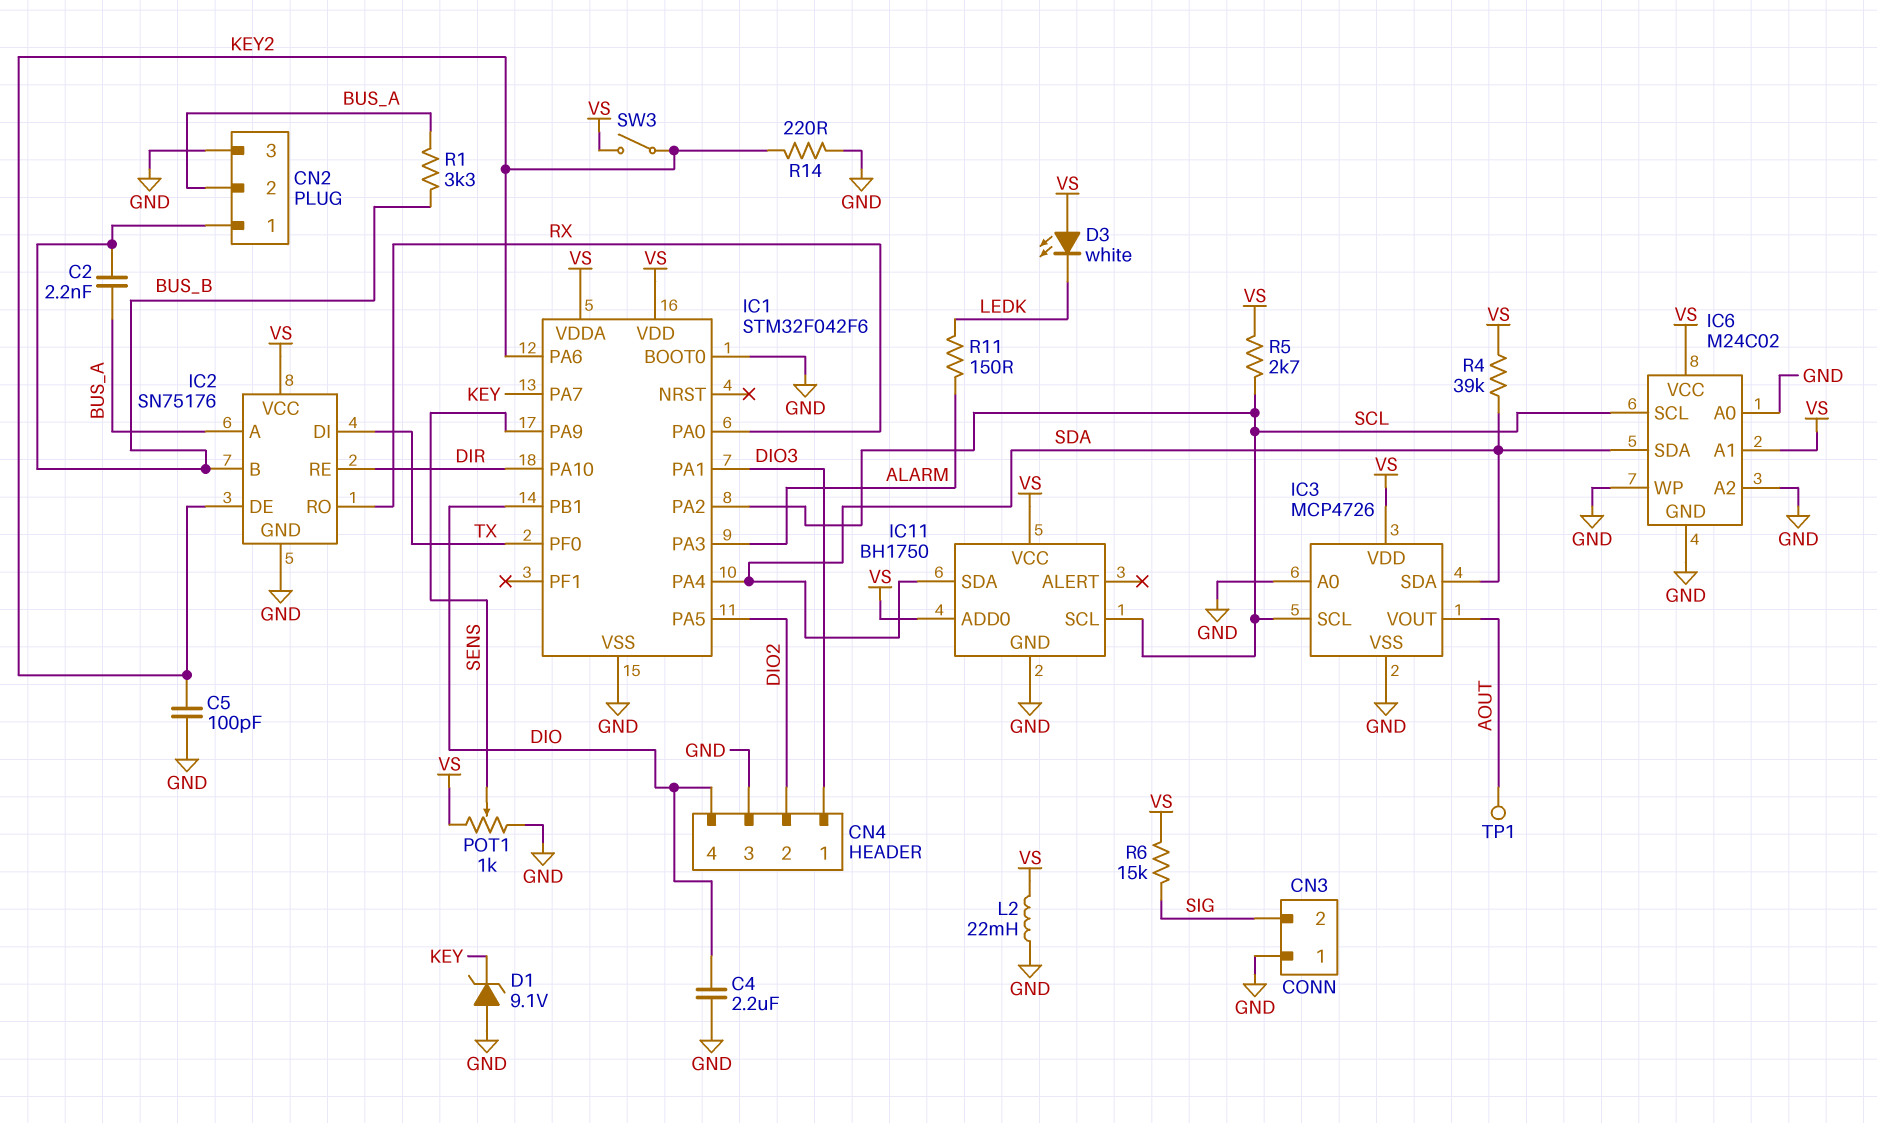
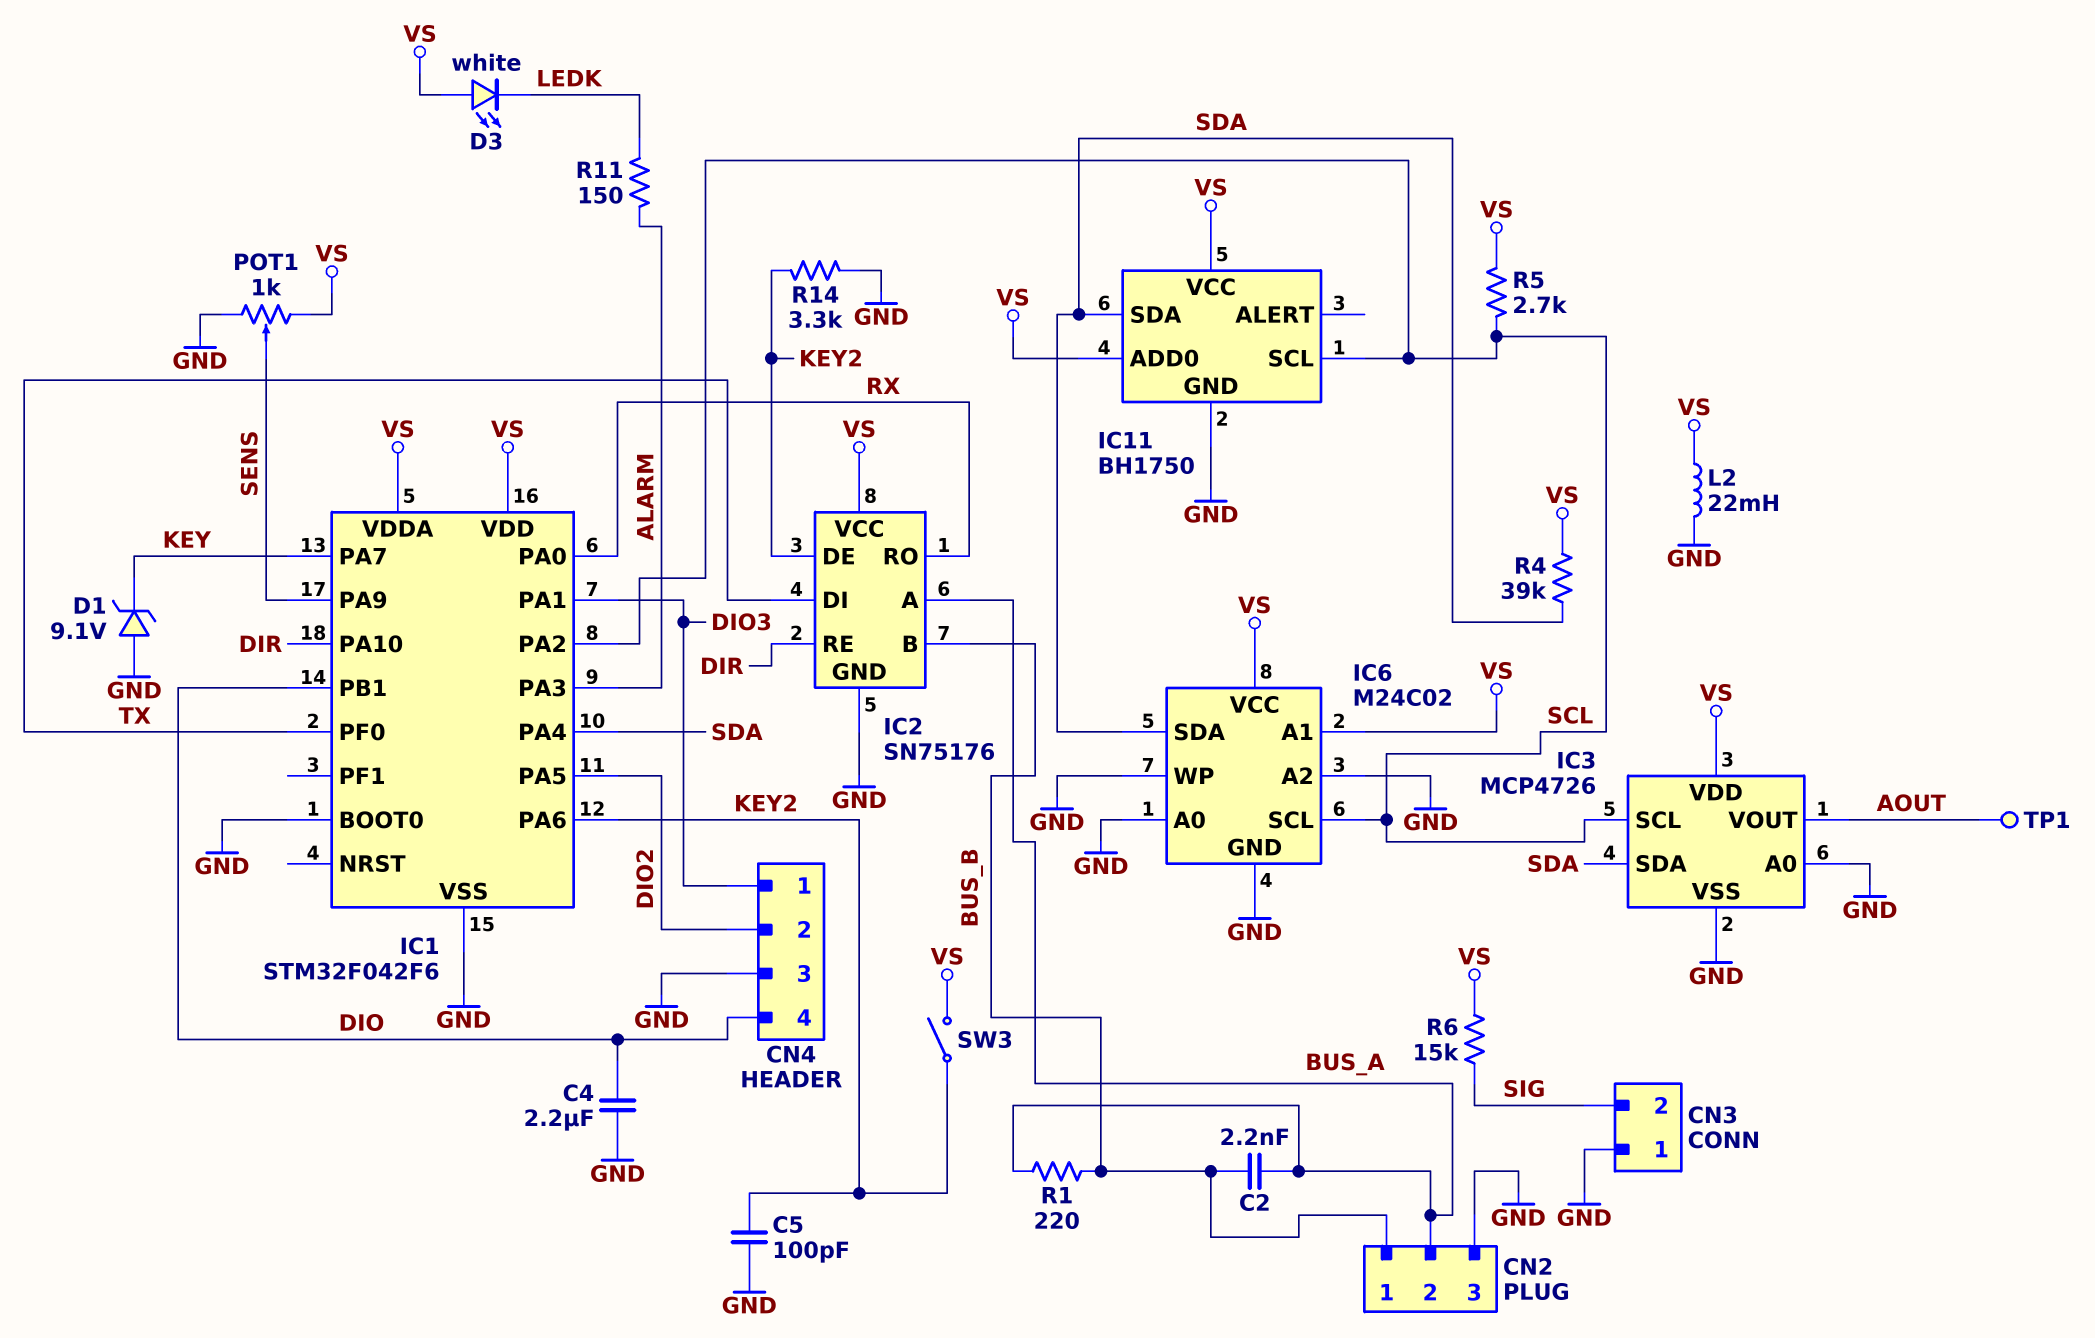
R1: 3.3k (BUS_A, BUS_B) -> 220 (BUS_A, BUS_B)
R14: 220 (GND, KEY2) -> 3.3k (GND, KEY2)

